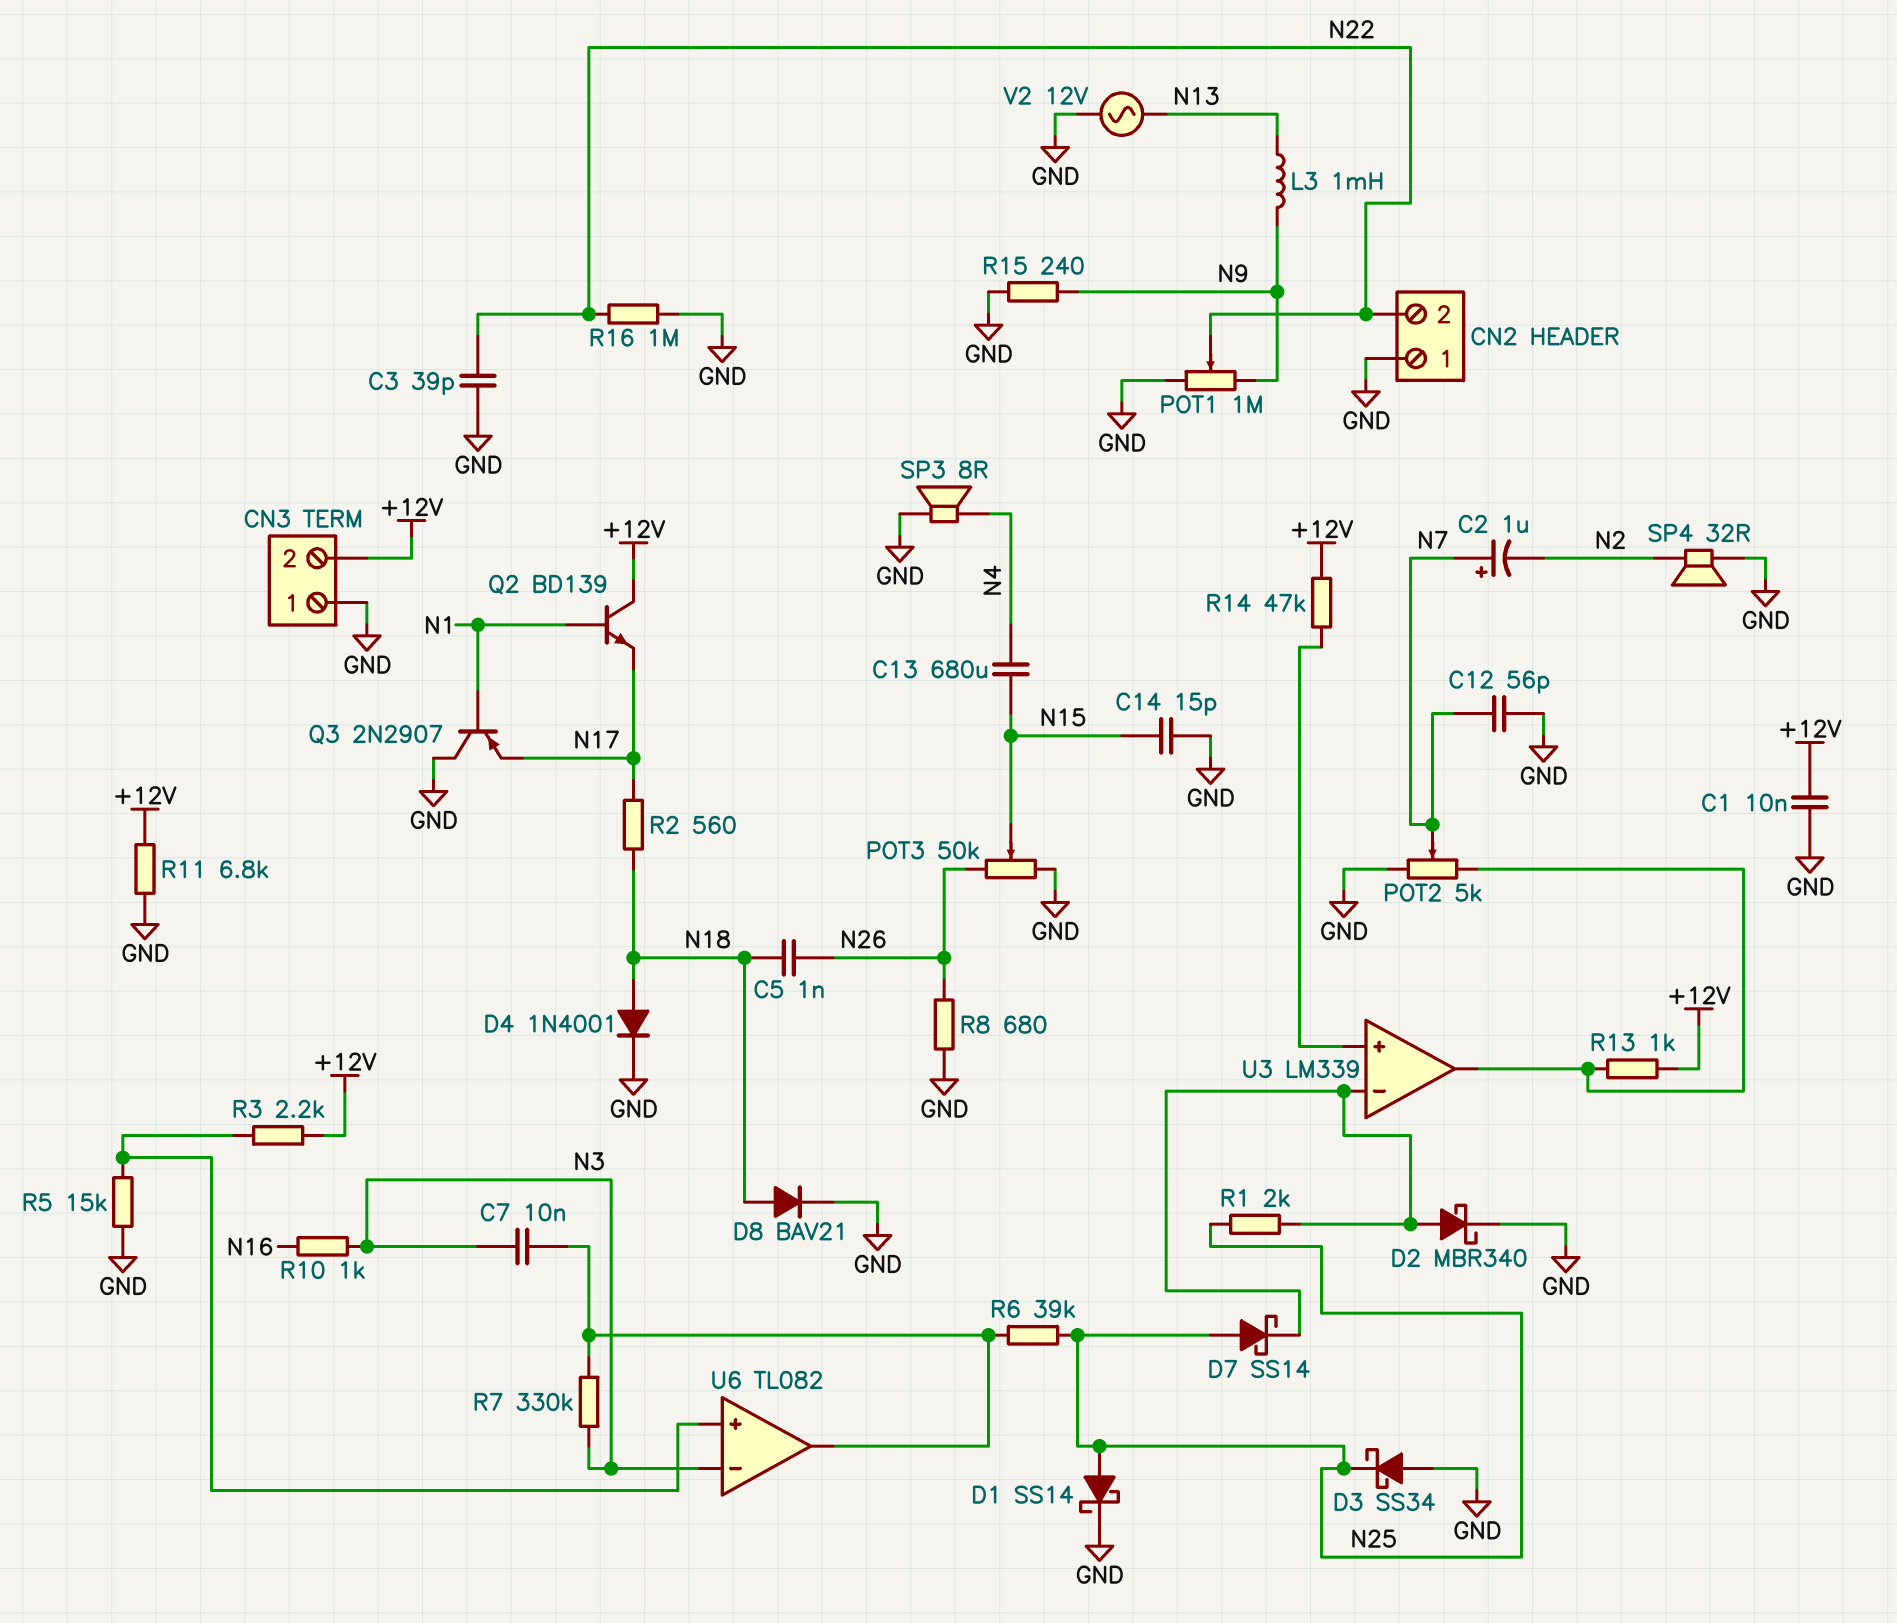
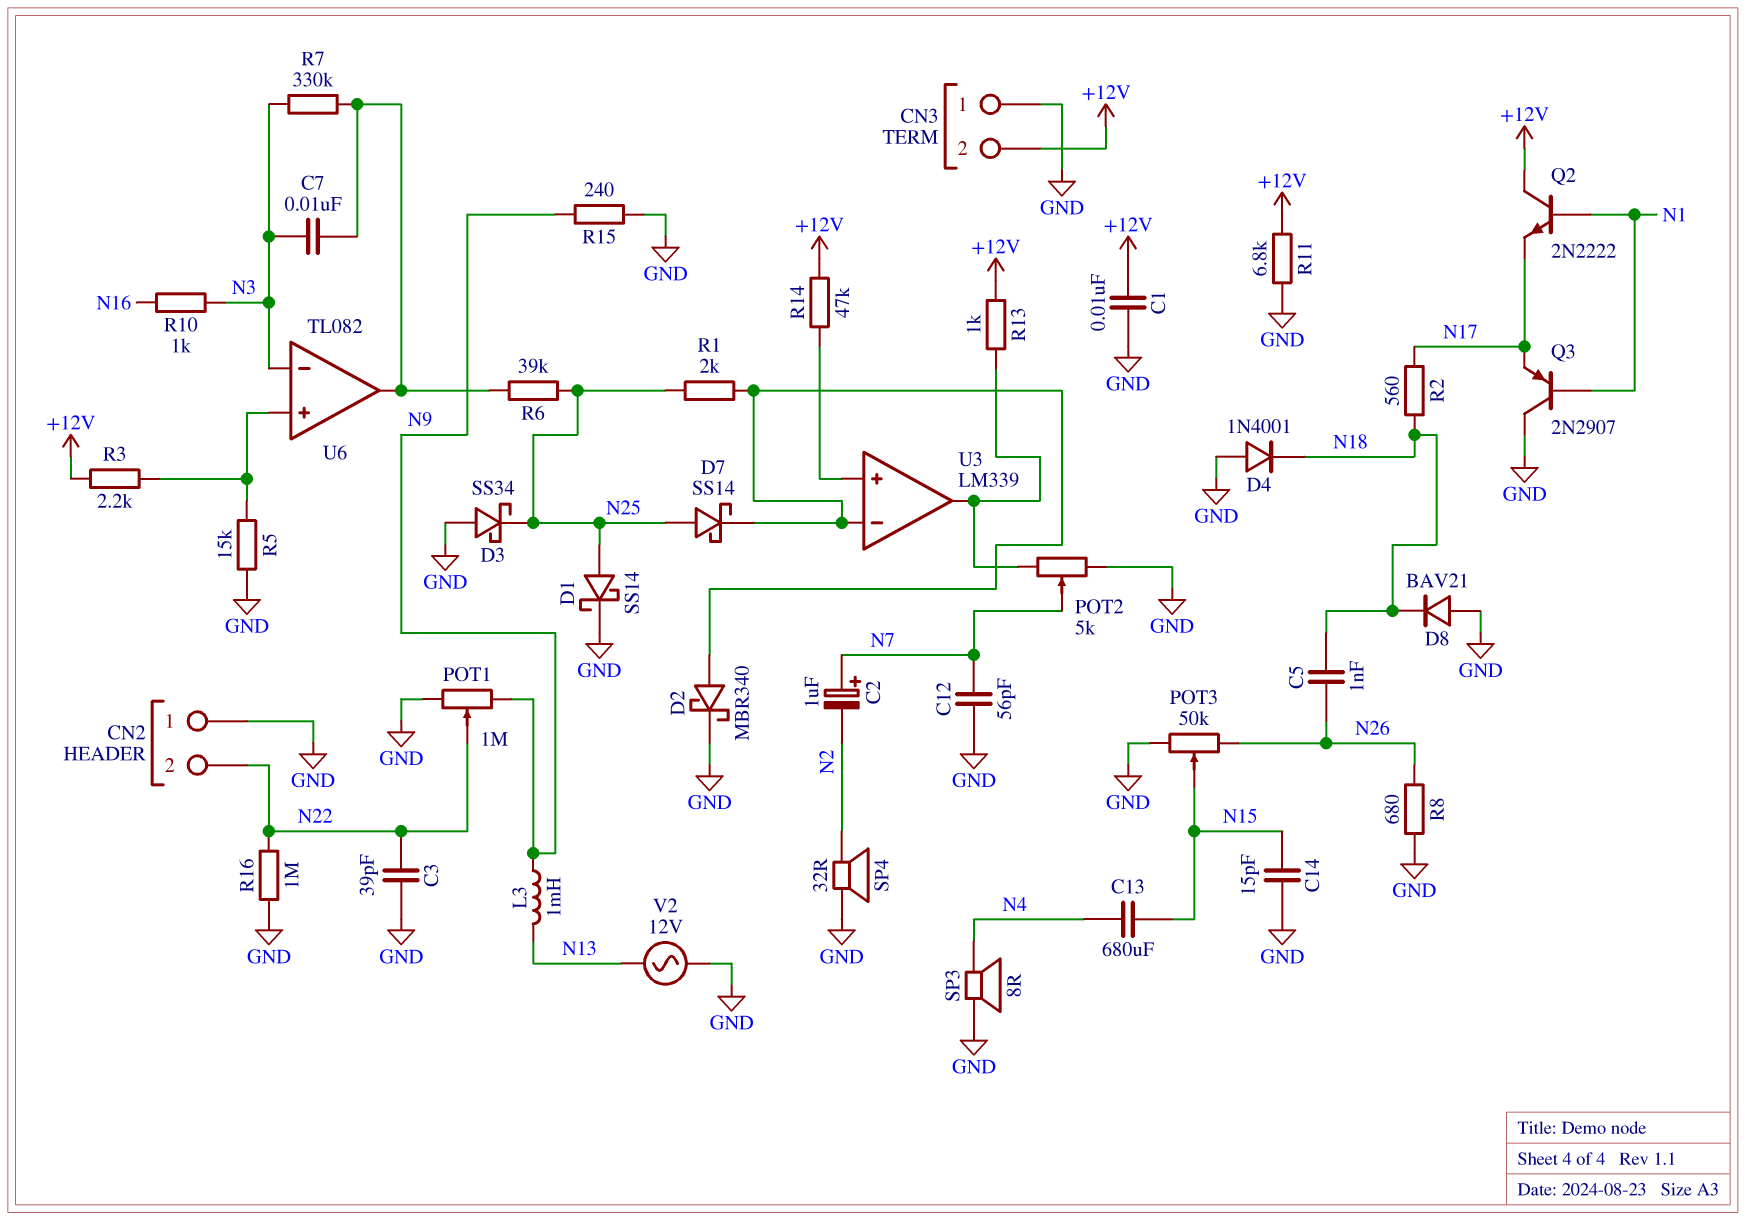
D4: diode 1N4001 (A N18, K GND) -> diode 1N4001 (A GND, K N18)
D8: diode BAV21 (A N18, K GND) -> diode BAV21 (A GND, K N18)
Q2: NPN BD139 (B N1, C +12V, E N17) -> NPN 2N2222 (B N1, C +12V, E N17)

